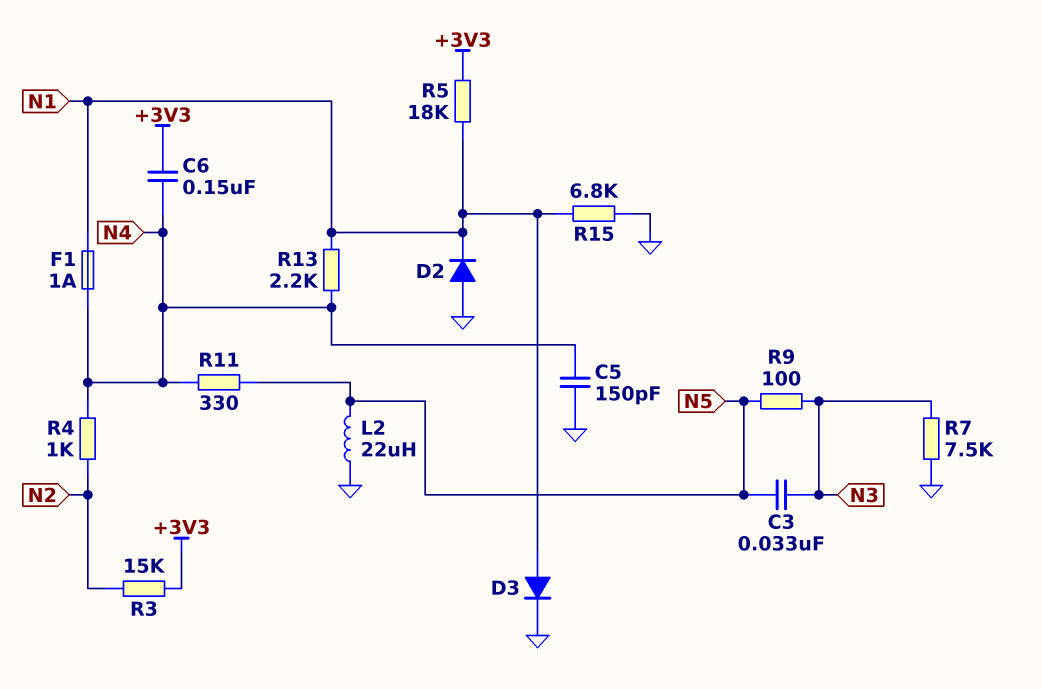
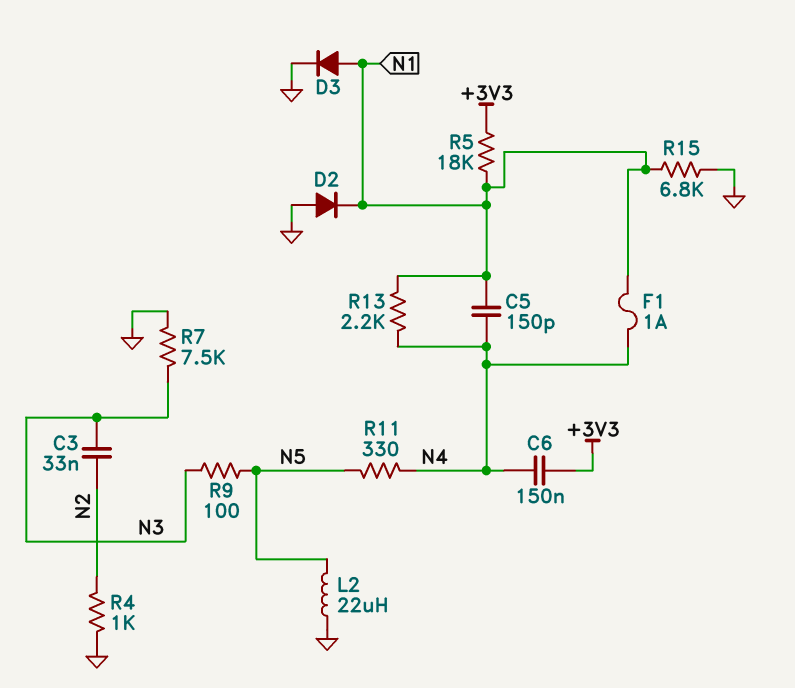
C3: 33nF (N3, N5) -> 33nF (N2, N3)
C5: 150pF (GND, N4) -> 150pF (N1, N4)
R3: 15k (+3V3, N2) -> none
R4: 1k (N2, N4) -> 1k (GND, N2)

